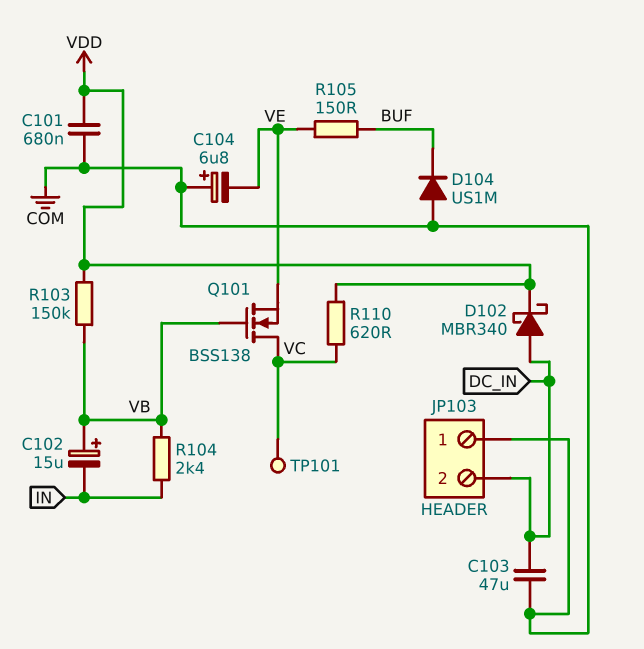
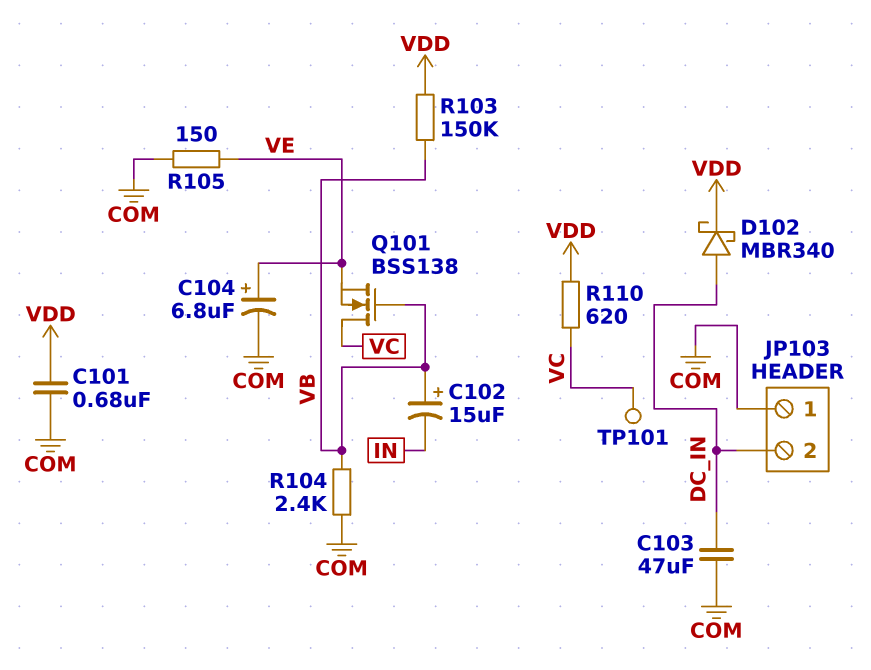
C104: 6.8uF (plus COM, minus VE) -> 6.8uF (plus VE, minus COM)
D104: diode US1M (A COM, K BUF) -> none
R104: 2.4k (IN, VB) -> 2.4k (COM, VB)
R105: 150 (BUF, VE) -> 150 (COM, VE)

